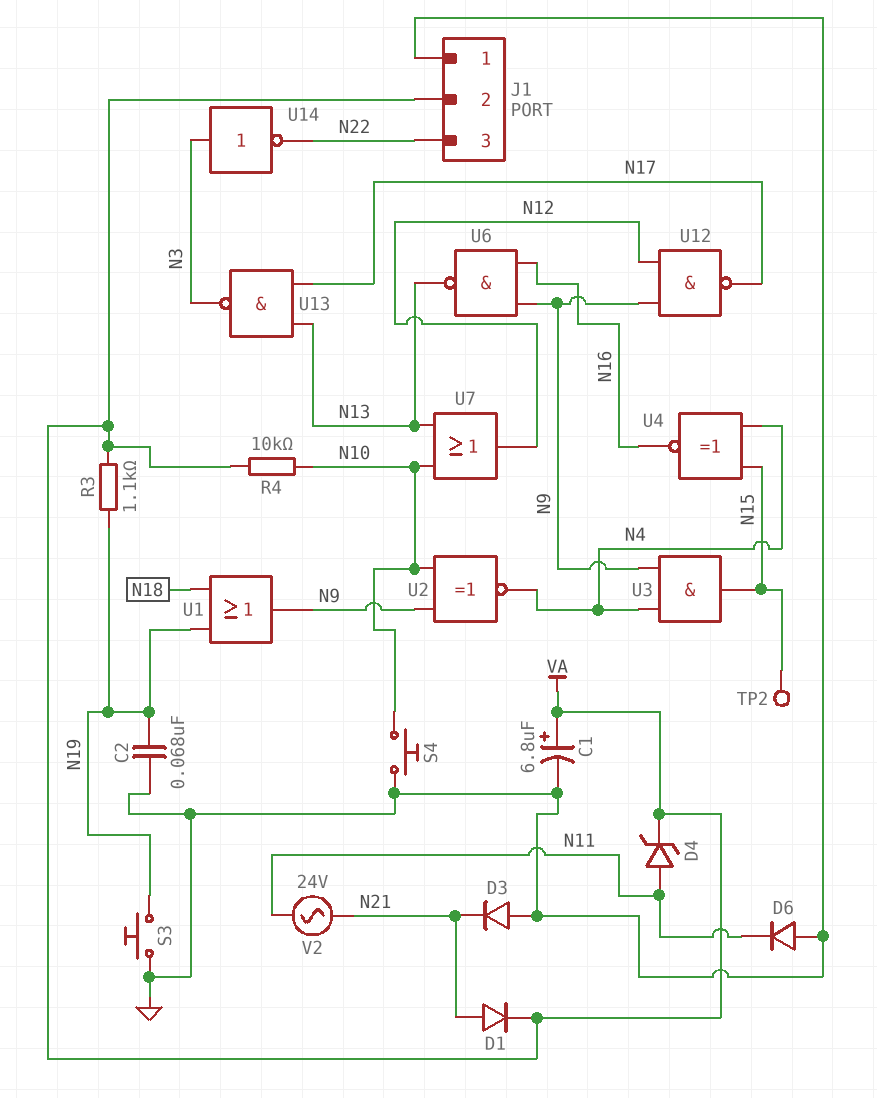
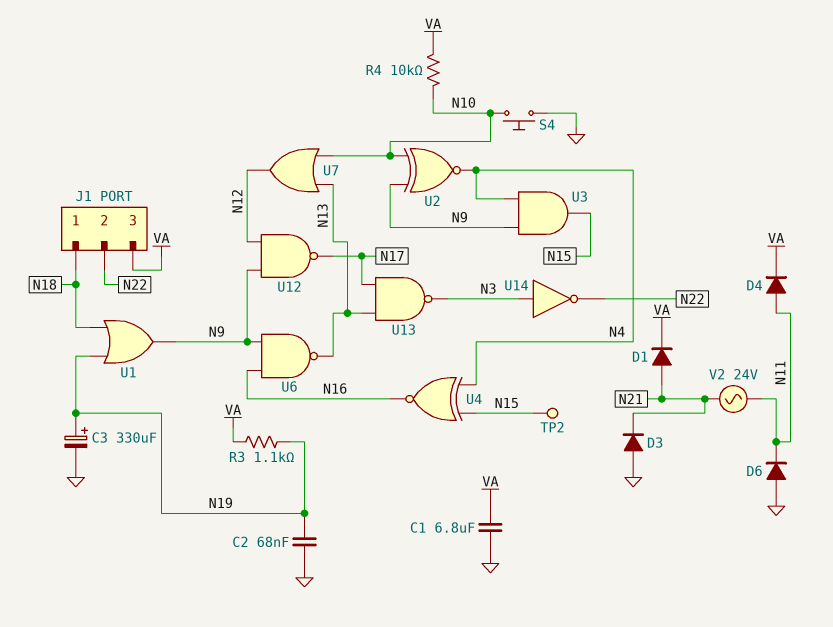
C1: 6.8uF (plus VA, minus GND) -> 6.8uF (GND, VA)
C3: none -> 330uF (plus N19, minus GND)
D4: zener (A N11, K VA) -> diode (A N11, K VA)
J1 pin 1: GND -> N18
J1 pin 2: VA -> N22
J1 pin 3: N22 -> VA
S3: button (GND, N19) -> none

